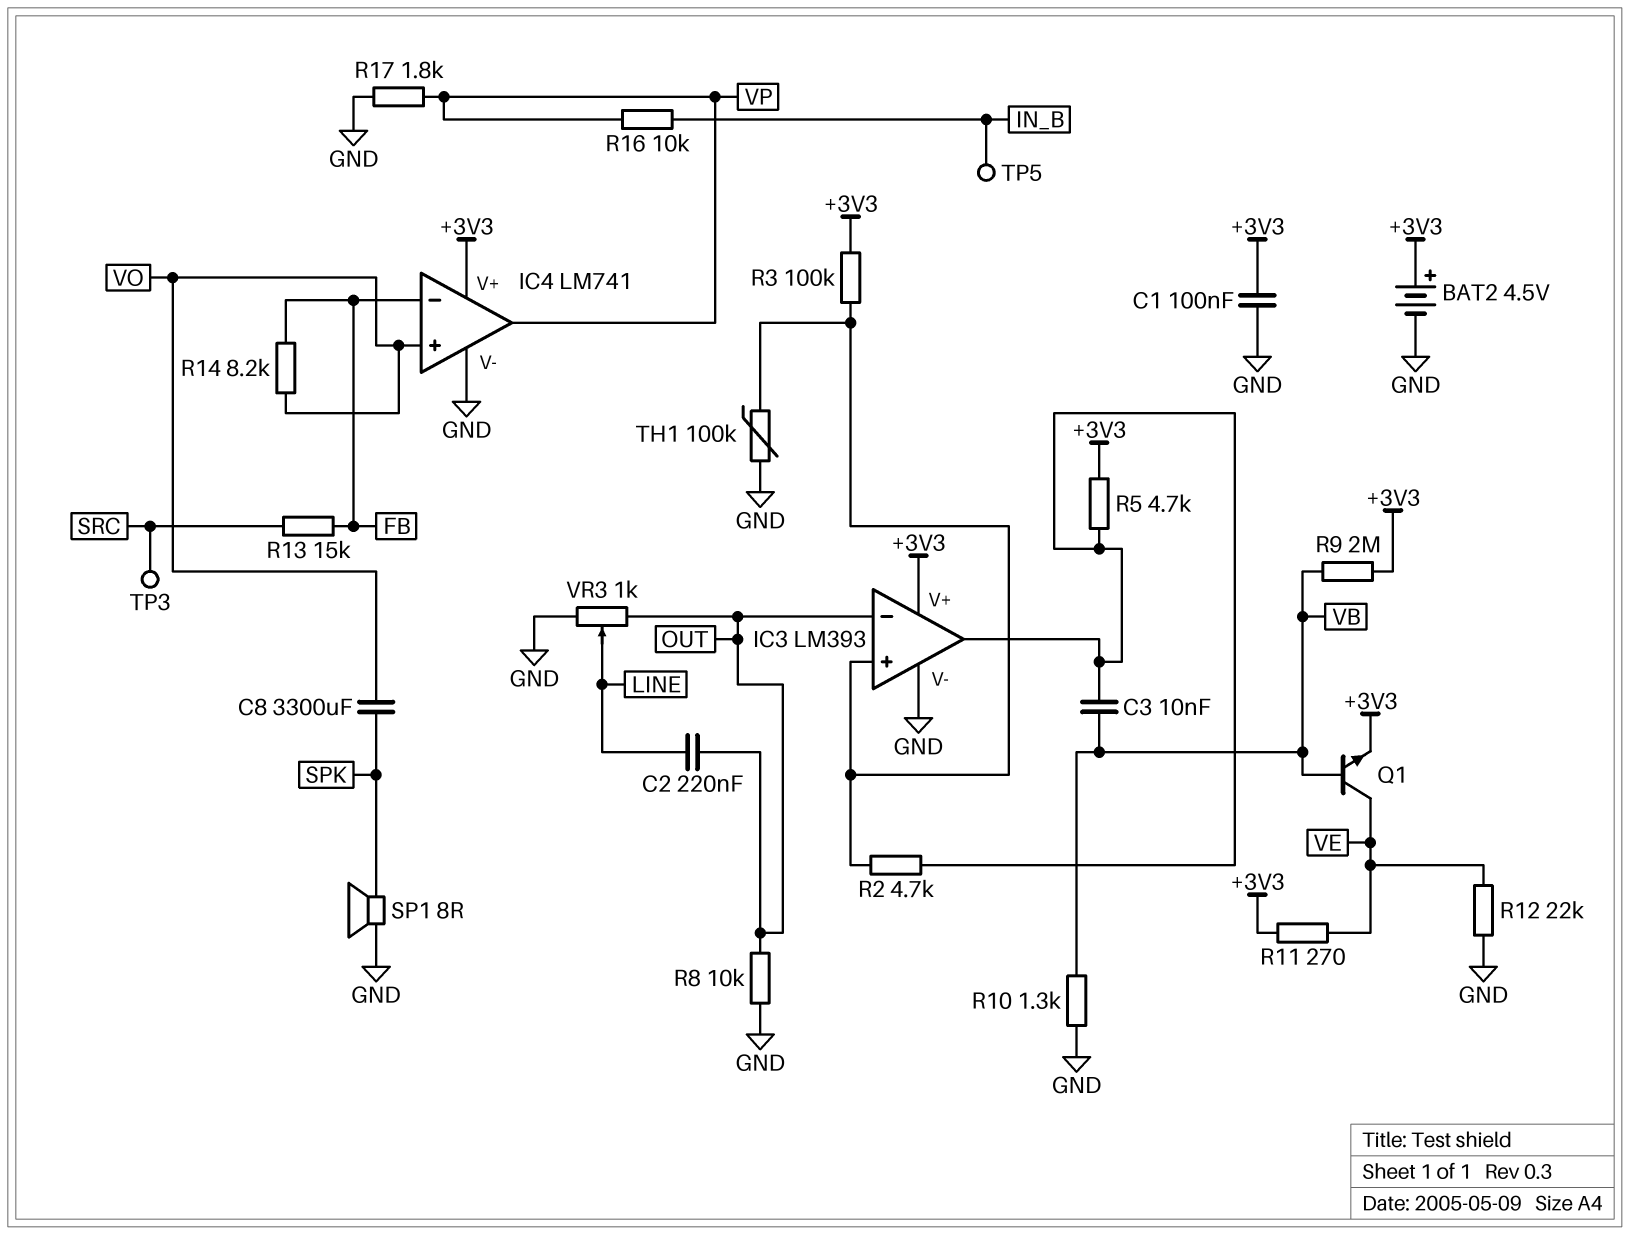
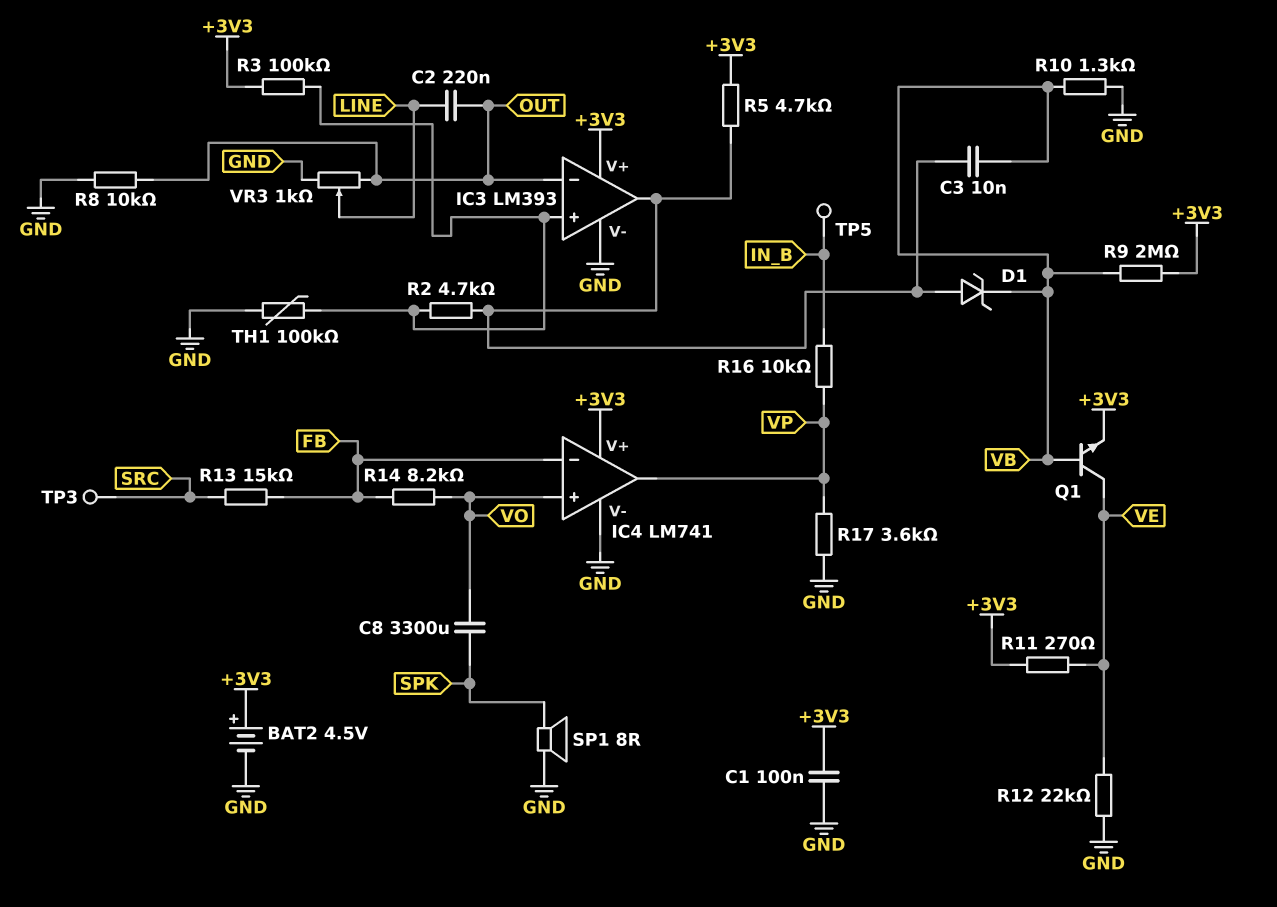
D1: none -> zener (A IC3/out, K VB)
R17: 1.8k (GND, VP) -> 3.6k (GND, VP)

